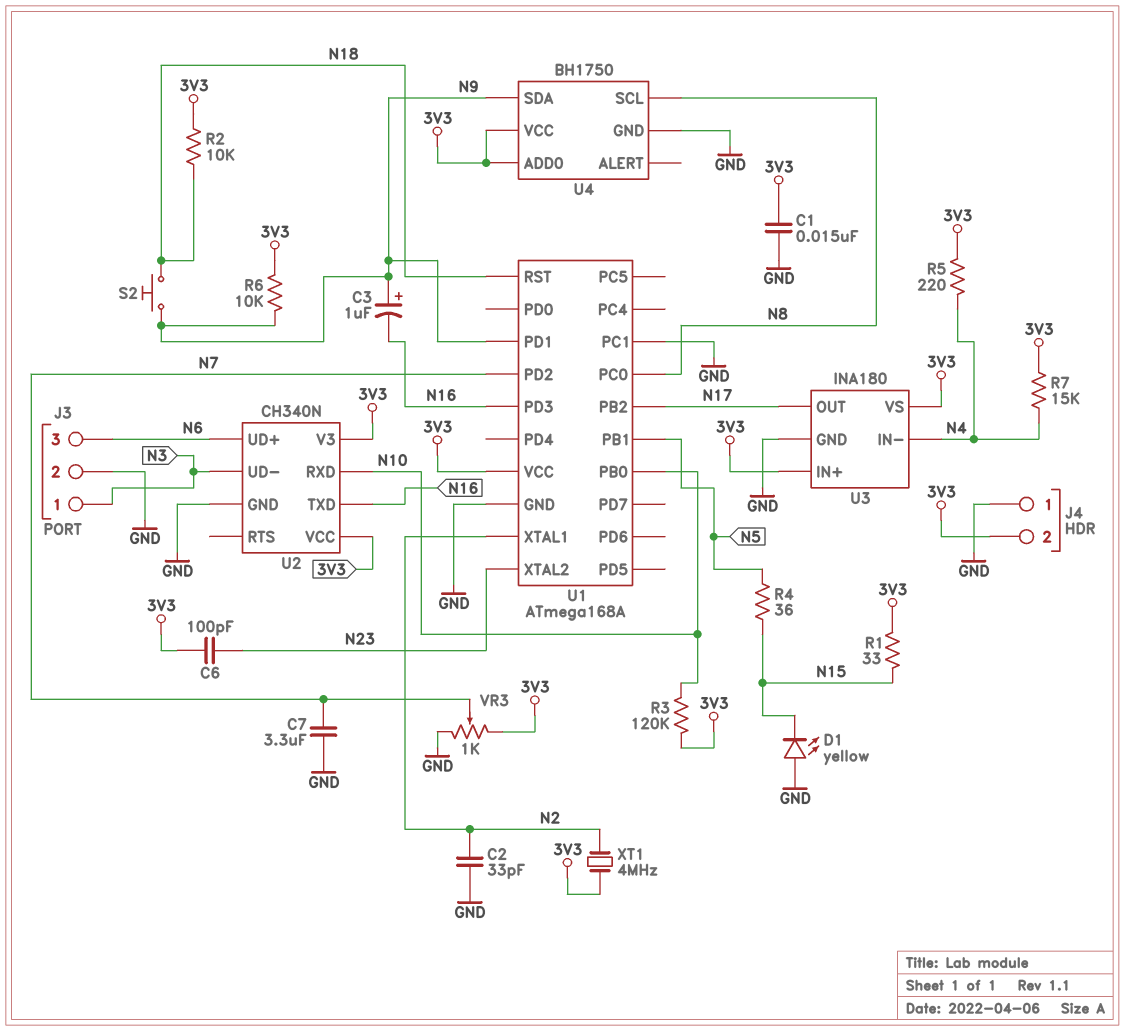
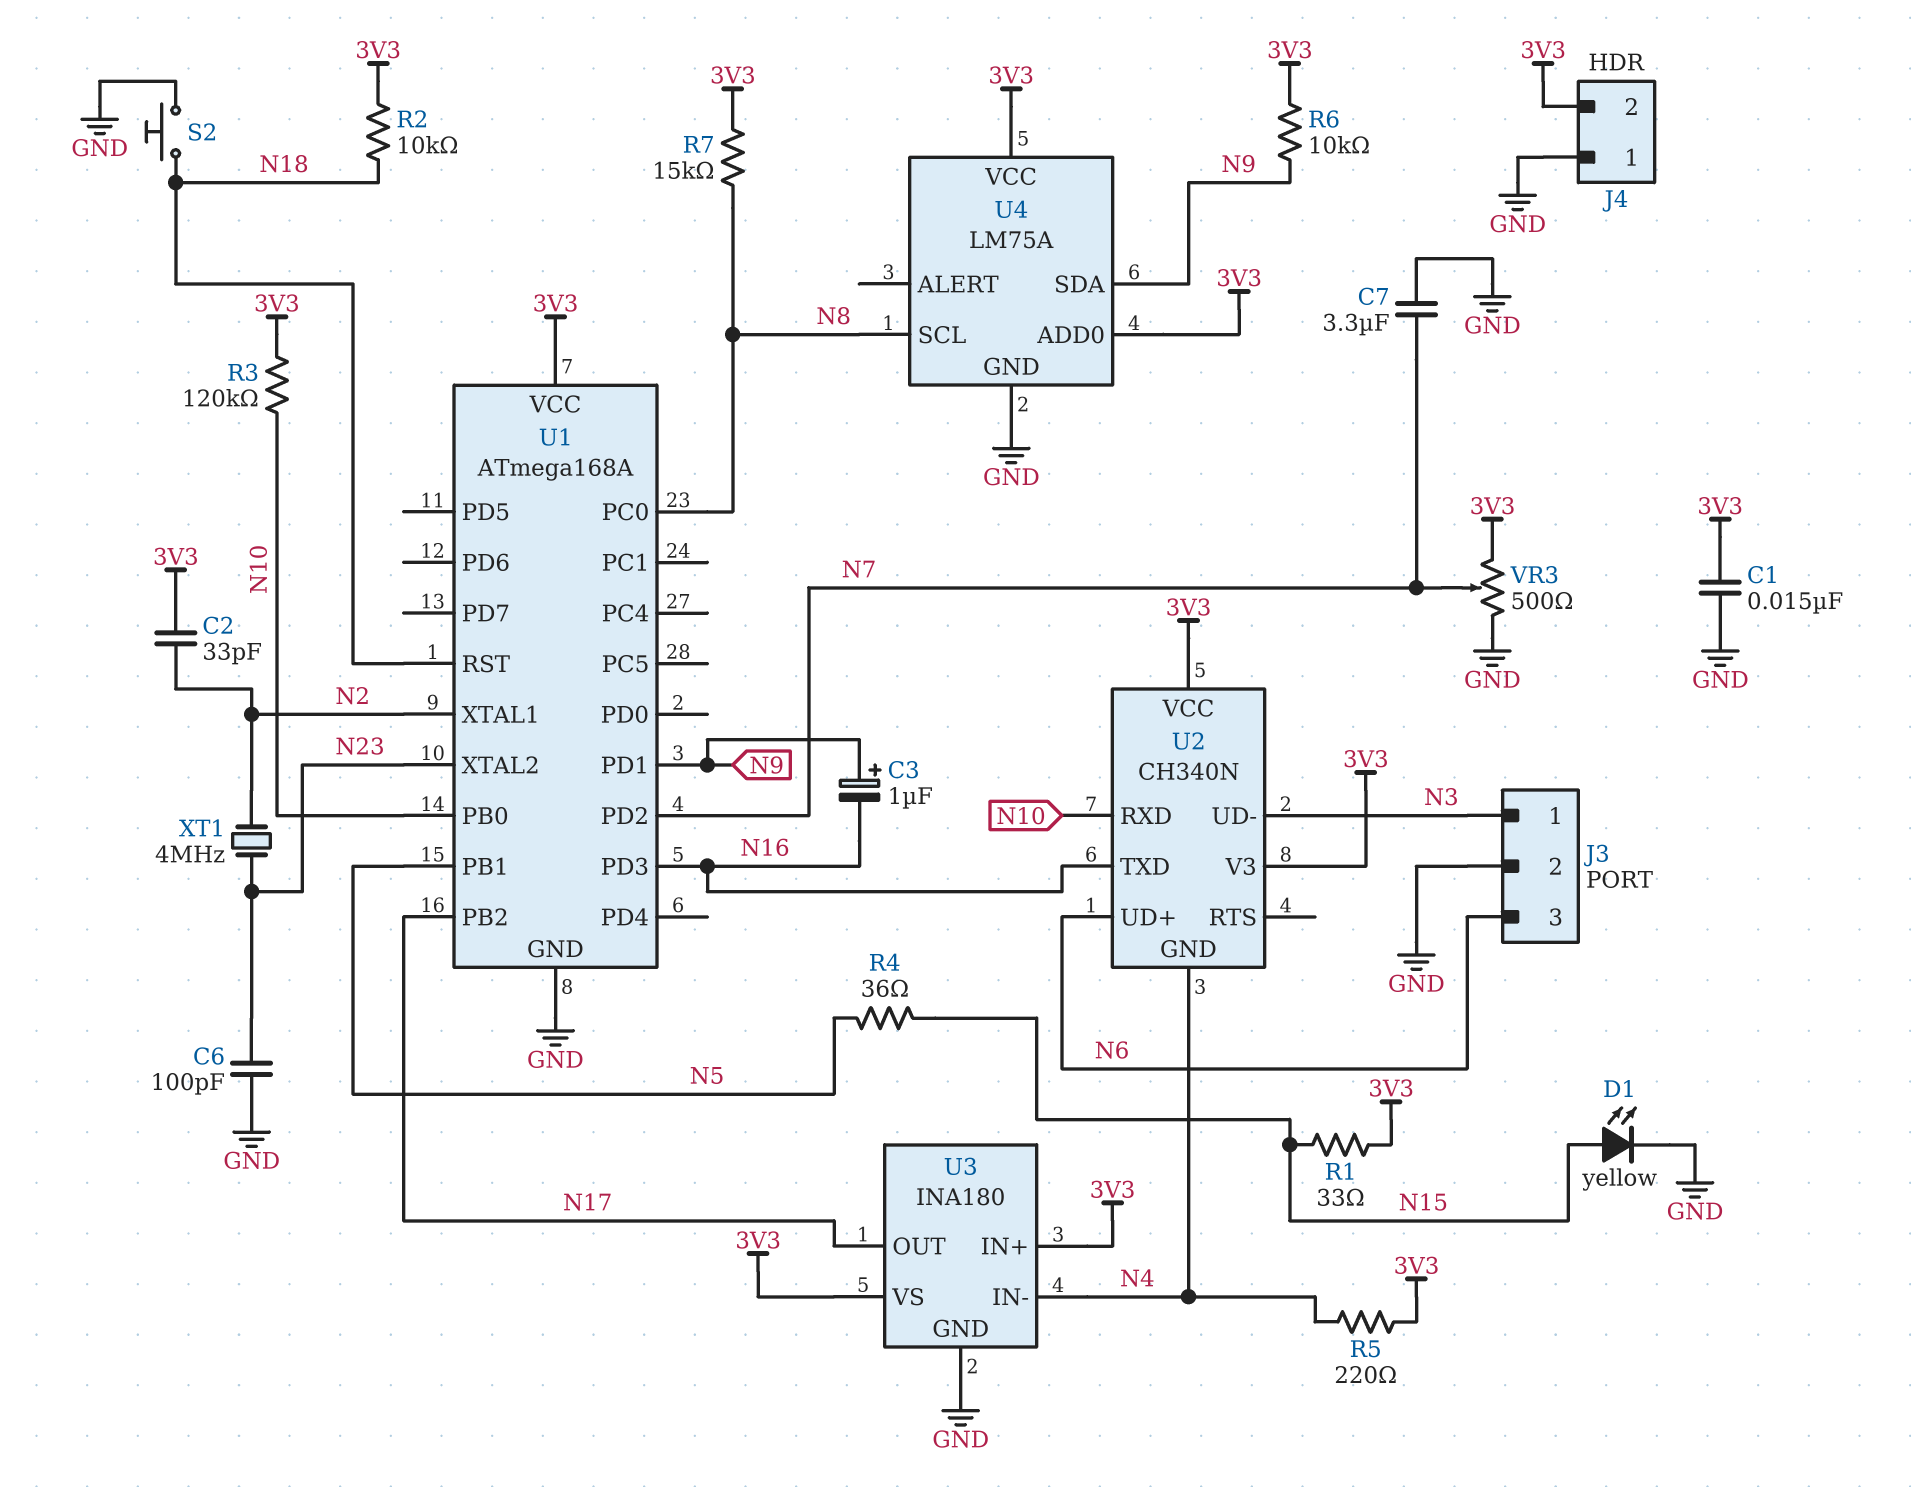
C2: 33pF (GND, N2) -> 33pF (3V3, N2)
C6: 100pF (3V3, N23) -> 100pF (GND, N23)
D1: LED yellow (A GND, K N15) -> LED yellow (A N15, K GND)
R7: 15k (3V3, N4) -> 15k (3V3, N8)
S2: button (N9, N18) -> button (GND, N18)
U1 pin PC1: GND -> none
U2 pin GND: GND -> N4
U4: BH1750 -> LM75A
VR3: 1k (3V3, GND, wiper N7) -> 500 (3V3, GND, wiper N7)
XT1: 4MHz (3V3, N2) -> 4MHz (N2, N23)

